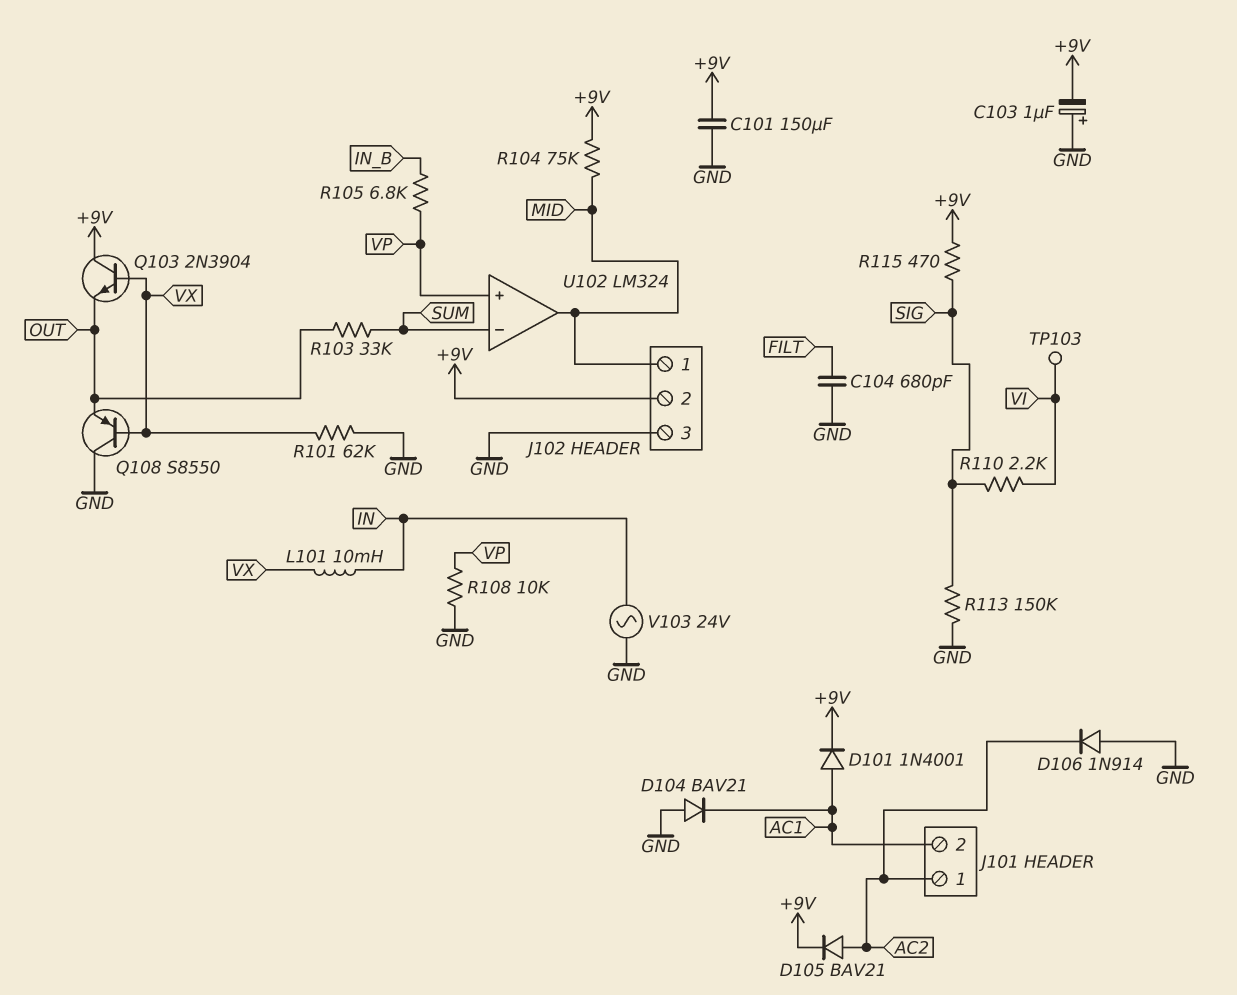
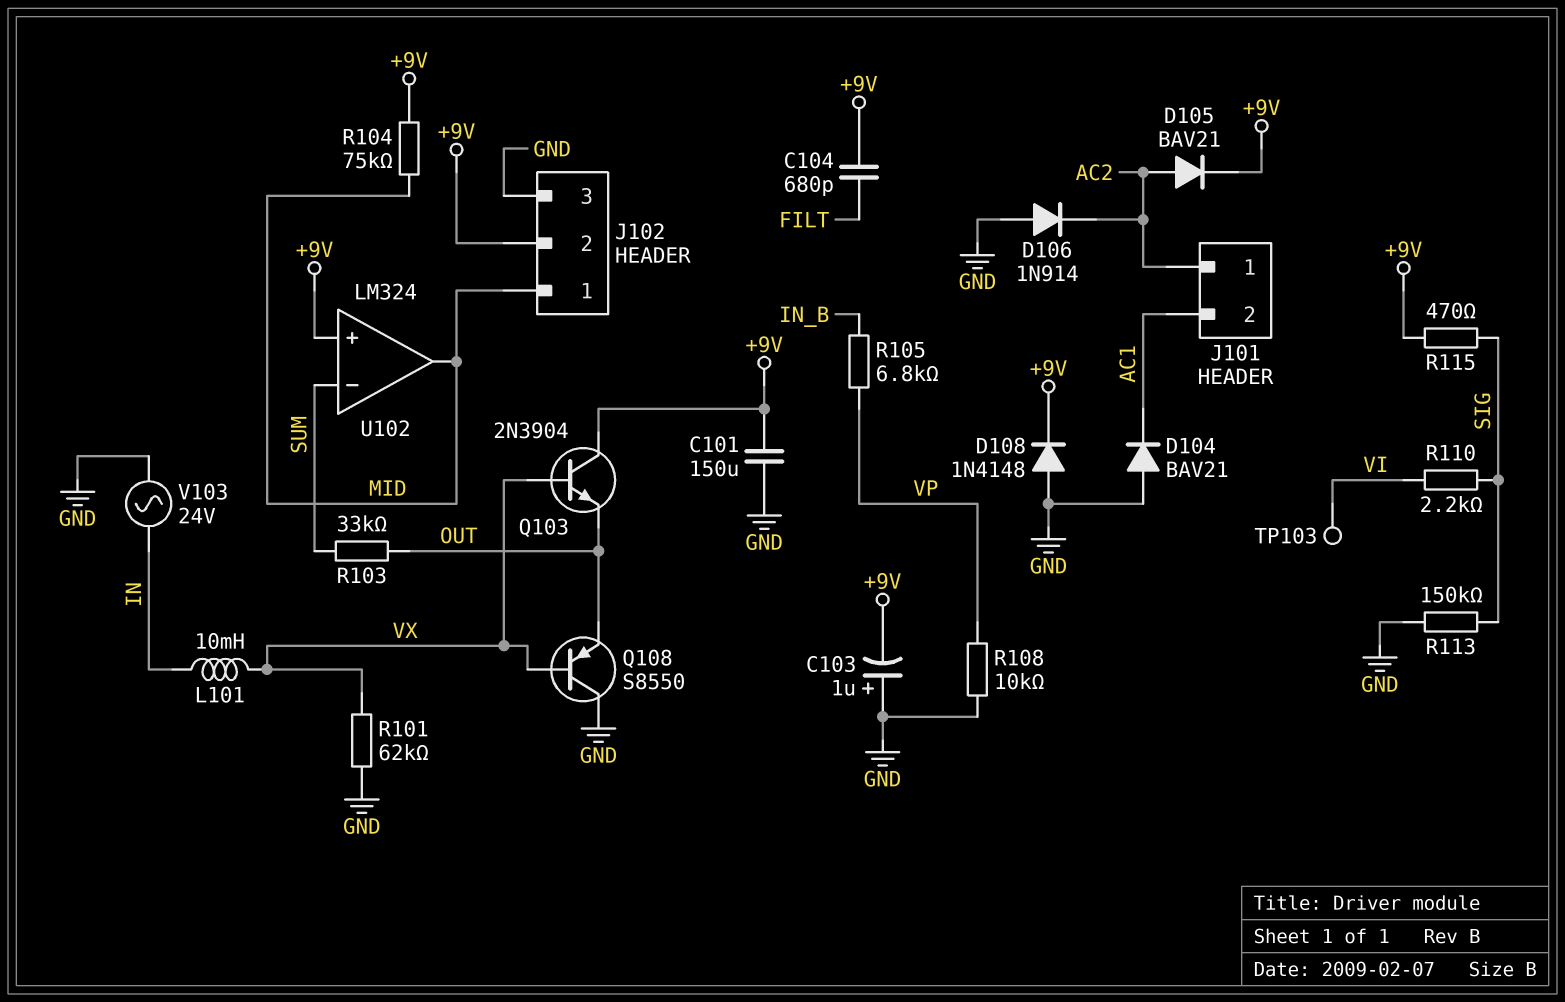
C104: 680pF (FILT, GND) -> 680pF (+9V, FILT)
D101: diode 1N4001 (A AC1, K +9V) -> none
D108: none -> diode 1N4148 (A GND, K +9V)
U102 pin in+: VP -> +9V

